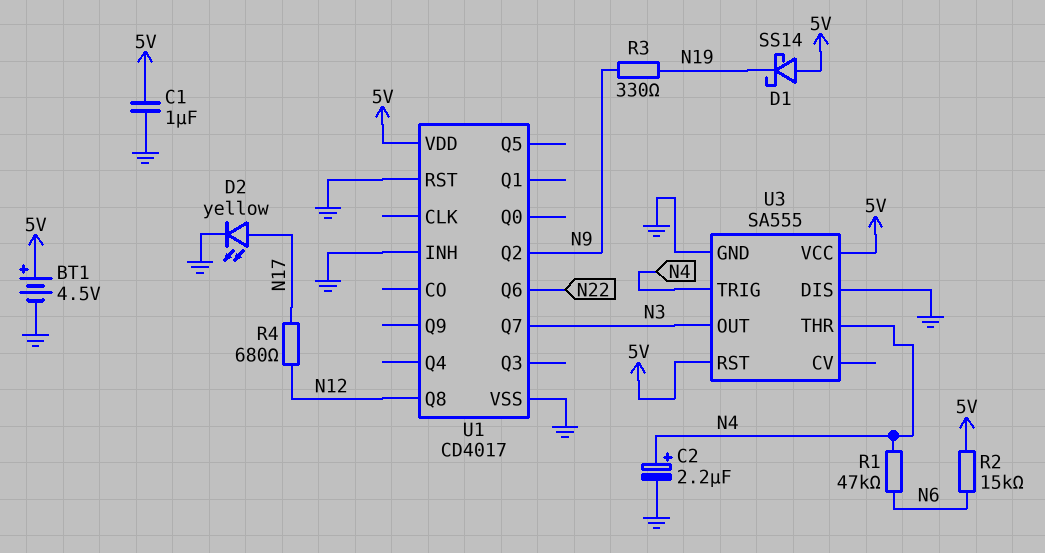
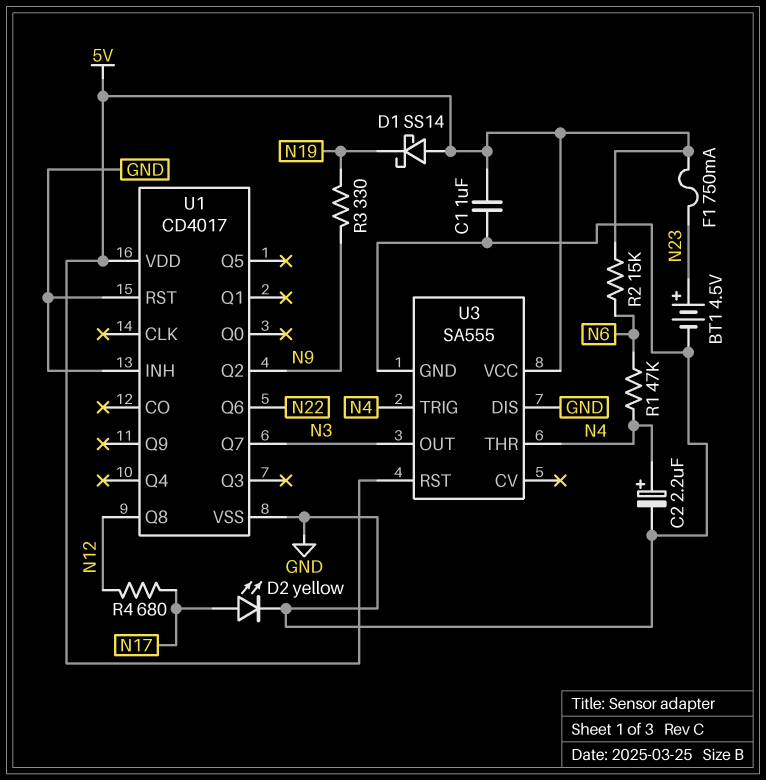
BT1: 4.5V (plus 5V, minus GND) -> 4.5V (plus N23, minus GND)
F1: none -> 750mA (5V, N23)

